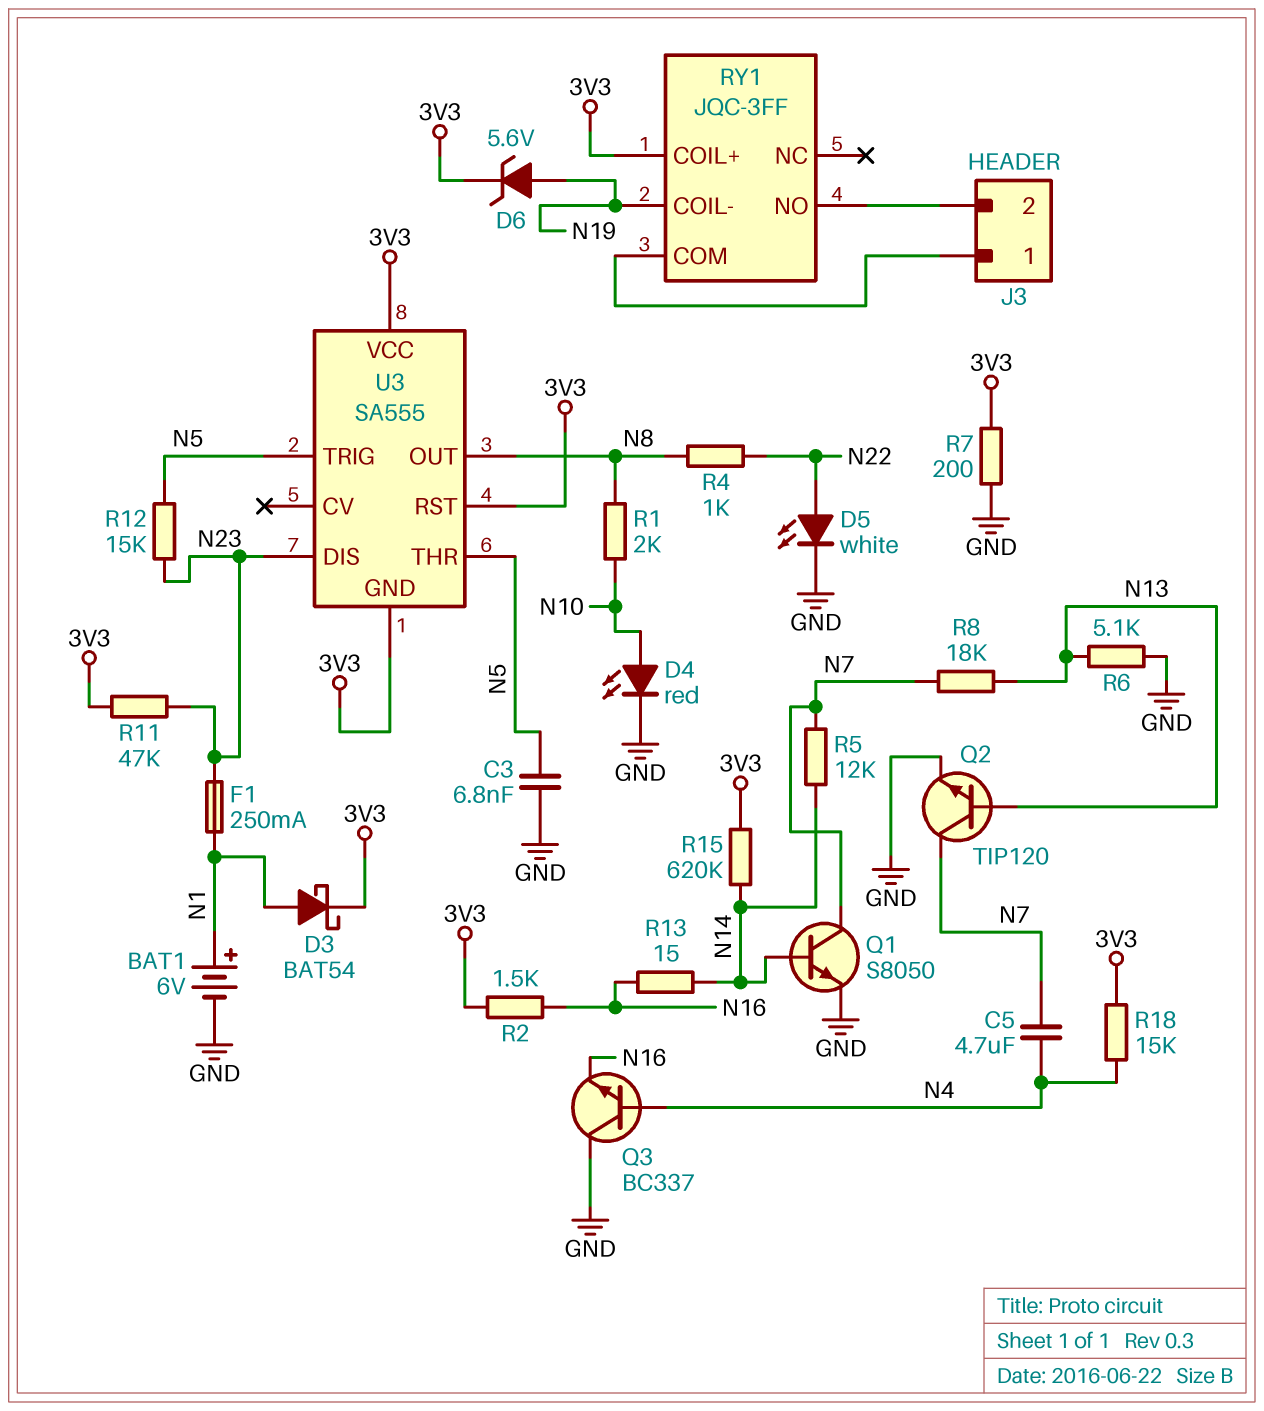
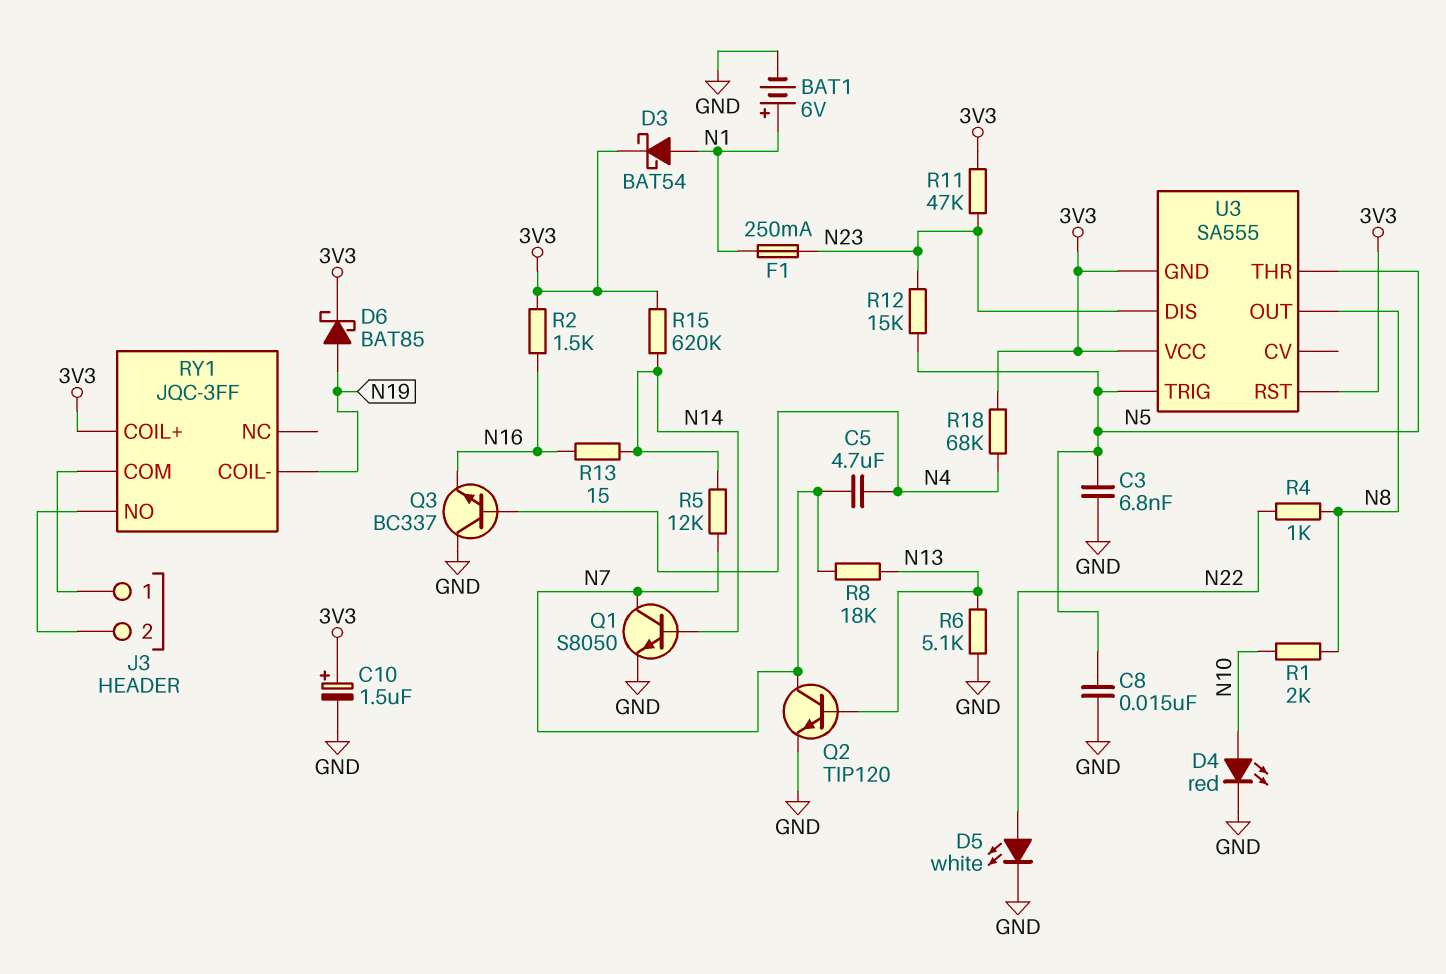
C8: none -> 15nF (GND, N5)
C10: none -> 1.5uF (plus 3V3, minus GND)
D6: zener 5.6V (A N19, K 3V3) -> schottky BAT85 (A N19, K 3V3)
R7: 200 (3V3, GND) -> none
R18: 15k (3V3, N4) -> 68k (3V3, N4)

